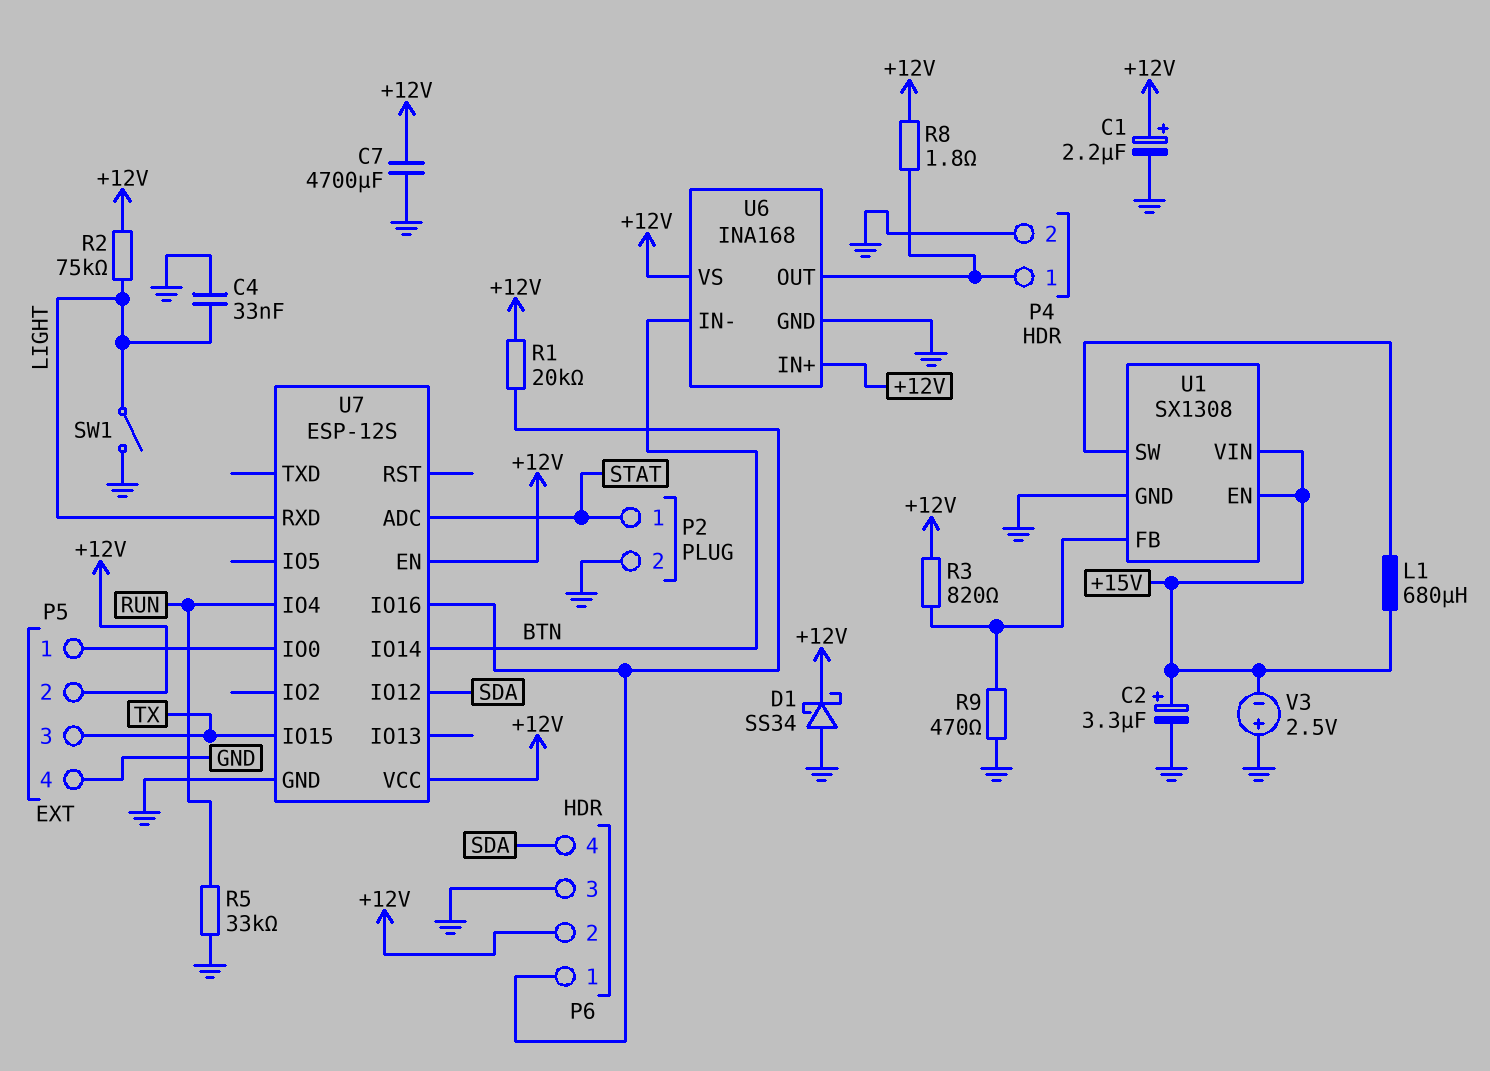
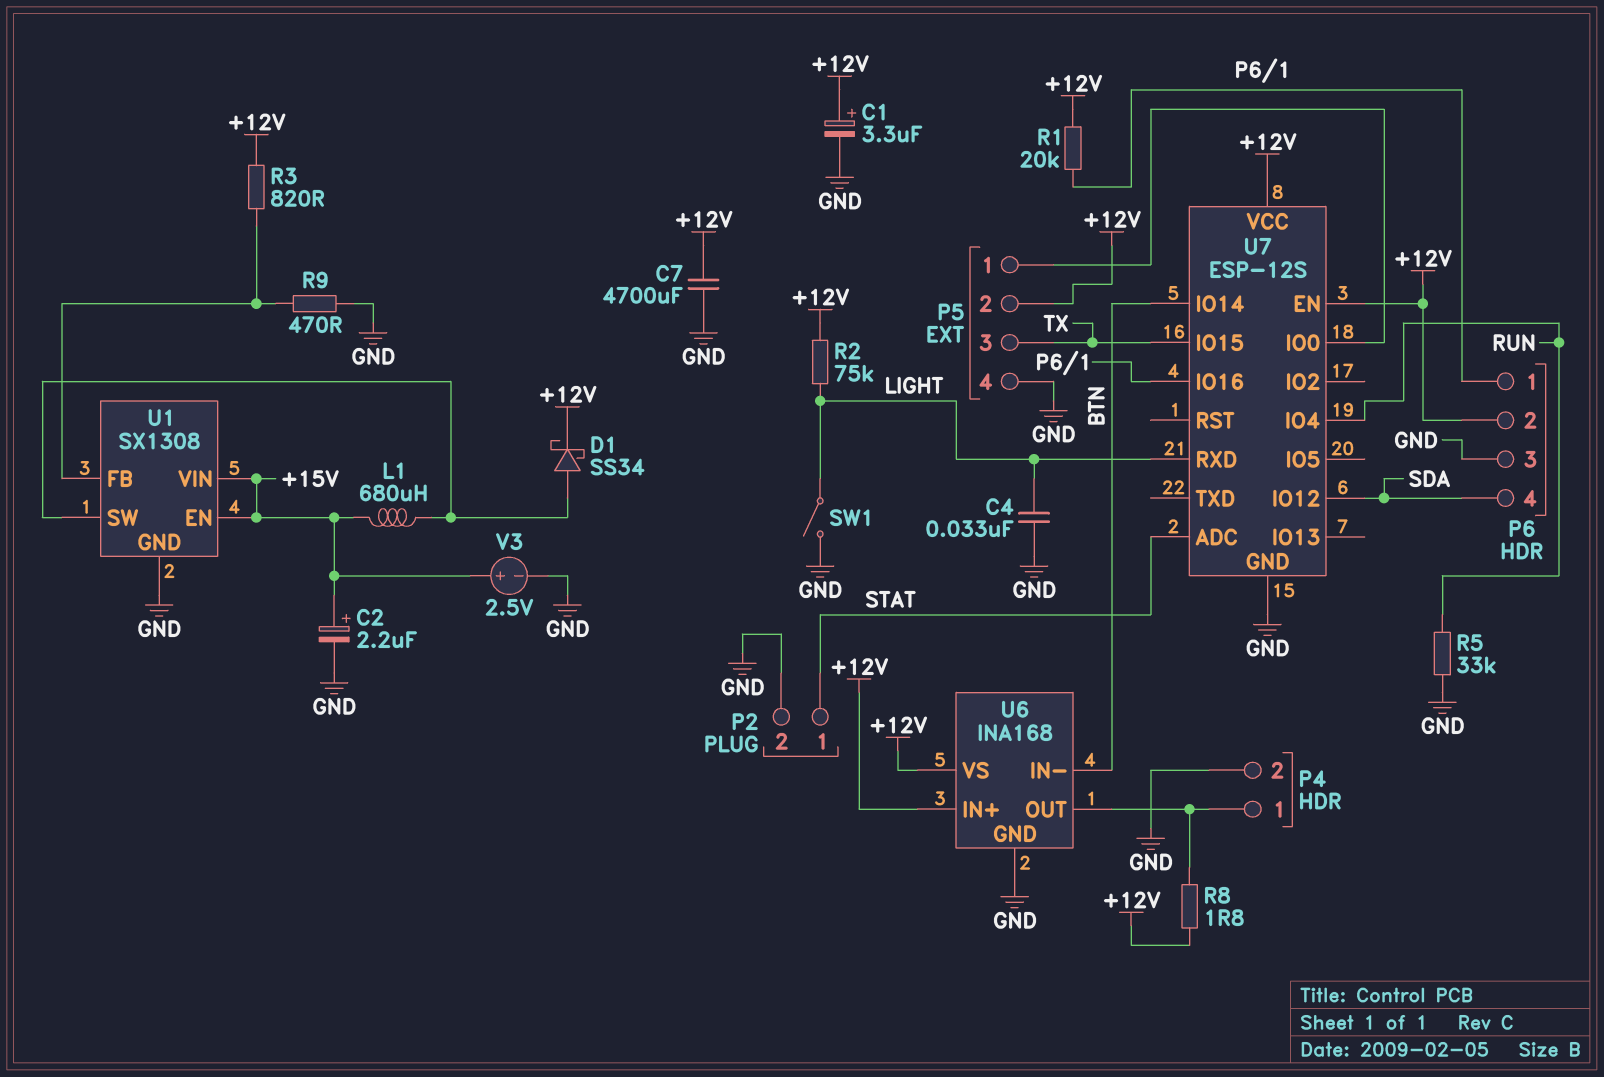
C1: 2.2uF (plus +12V, minus GND) -> 3.3uF (plus +12V, minus GND)
C2: 3.3uF (plus +15V, minus GND) -> 2.2uF (plus +15V, minus GND)
D1: schottky SS34 (A GND, K +12V) -> schottky SS34 (A U1/SW, K +12V)
V3: 2.5V (plus GND, minus +15V) -> 2.5V (plus +15V, minus GND)

